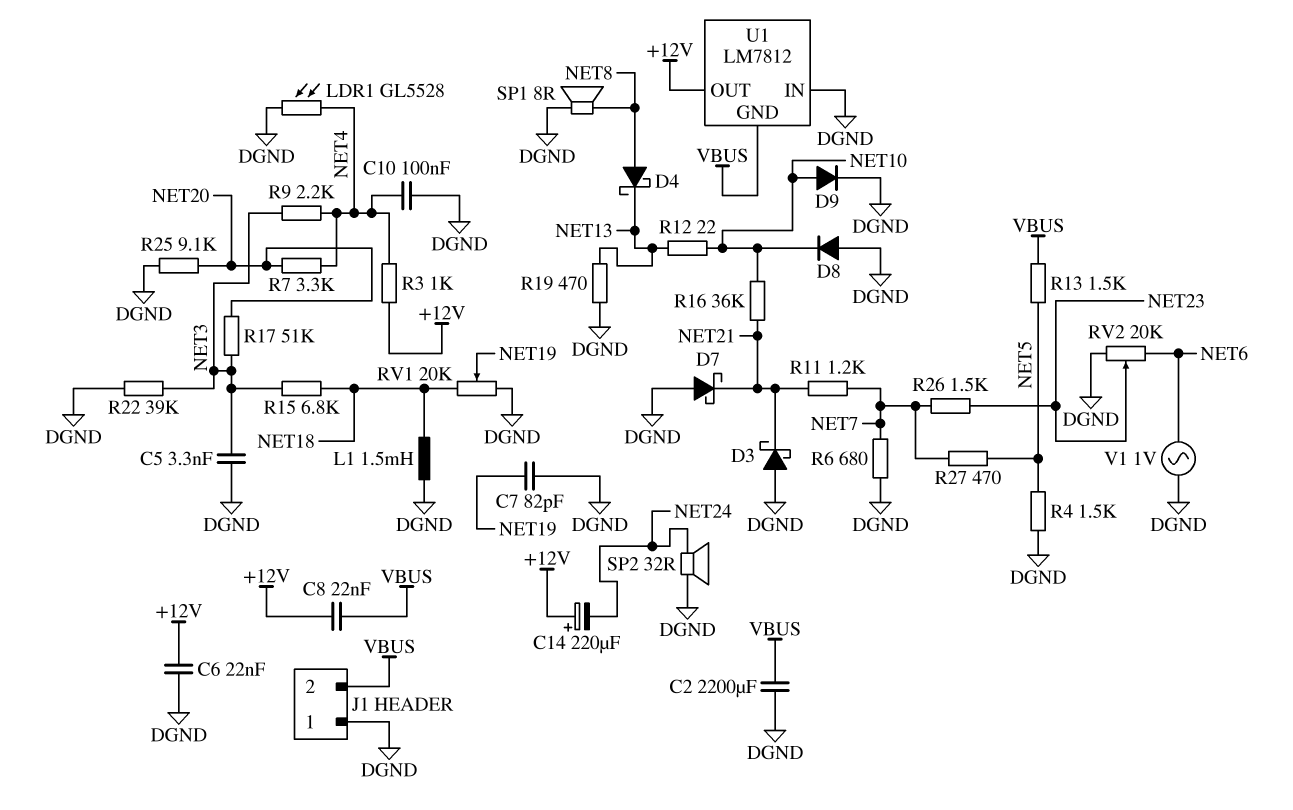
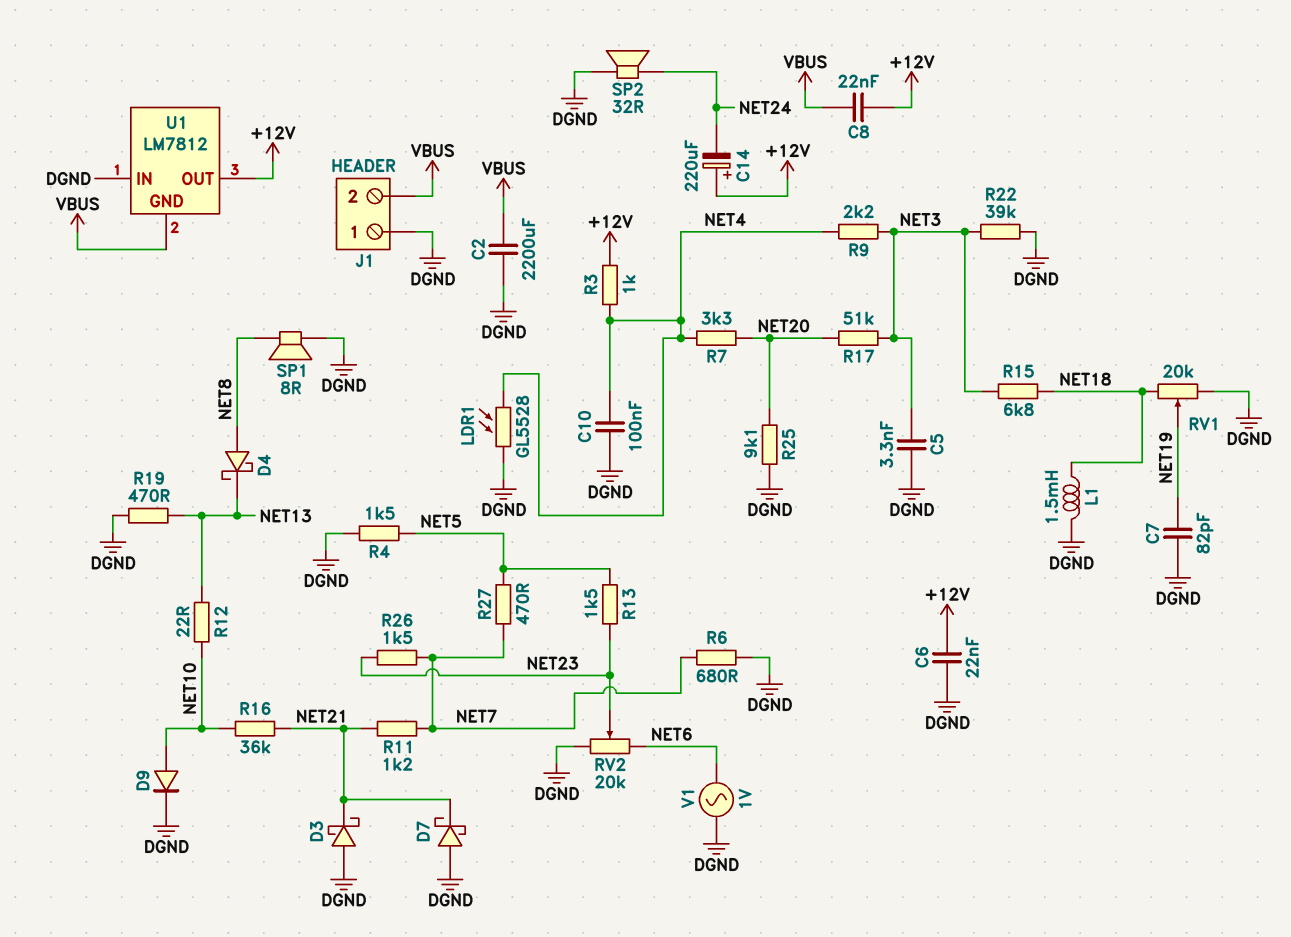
D8: diode (A DGND, K NET10) -> none
R13: 1.5k (NET5, VBUS) -> 1.5k (NET5, NET23)

